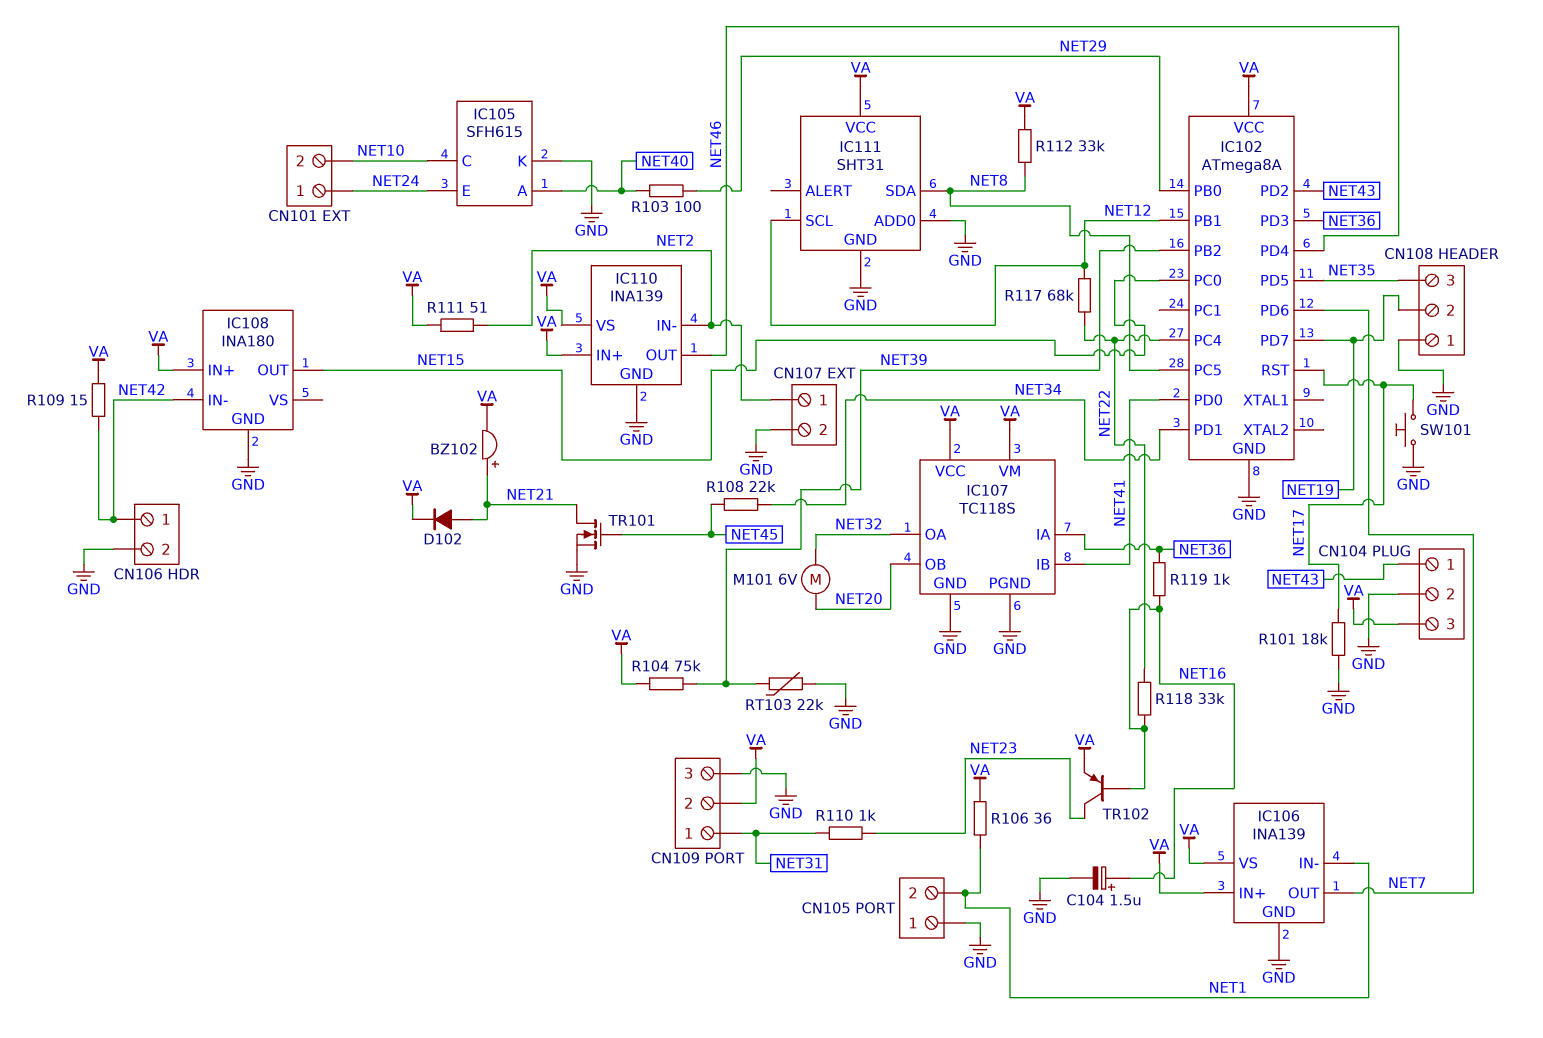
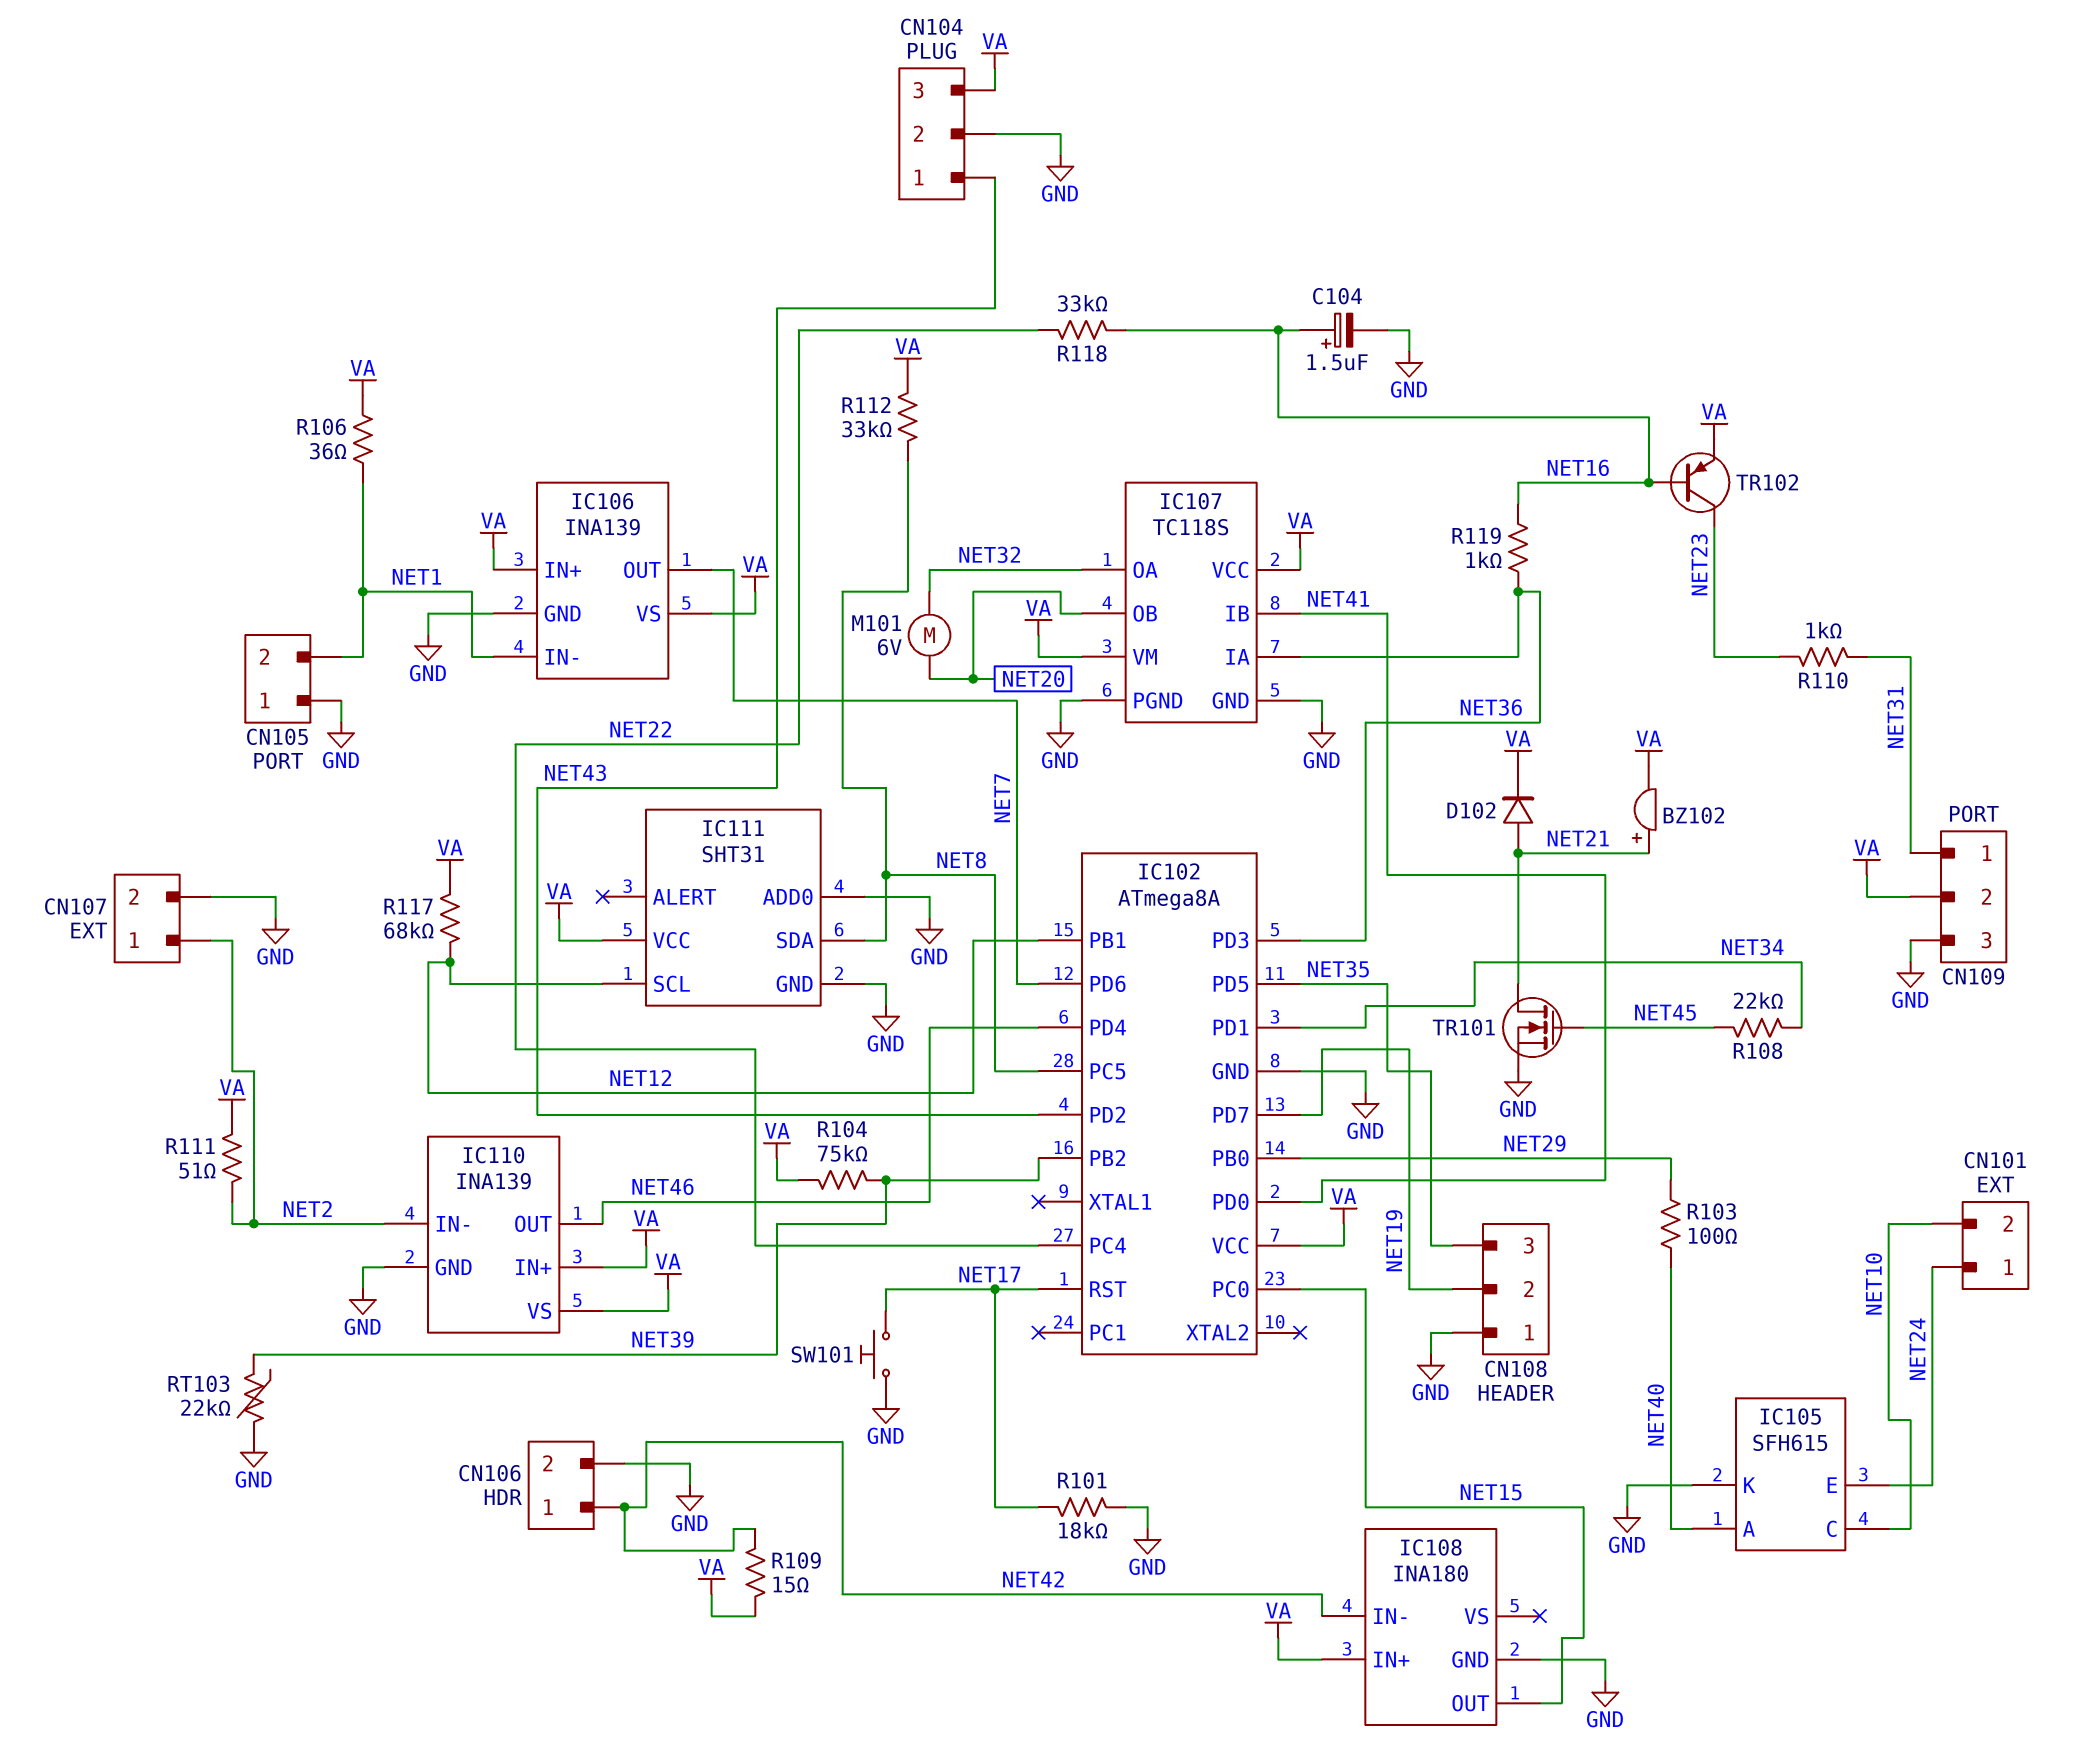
R117: 68k (NET12, NET22) -> 68k (NET12, VA)

